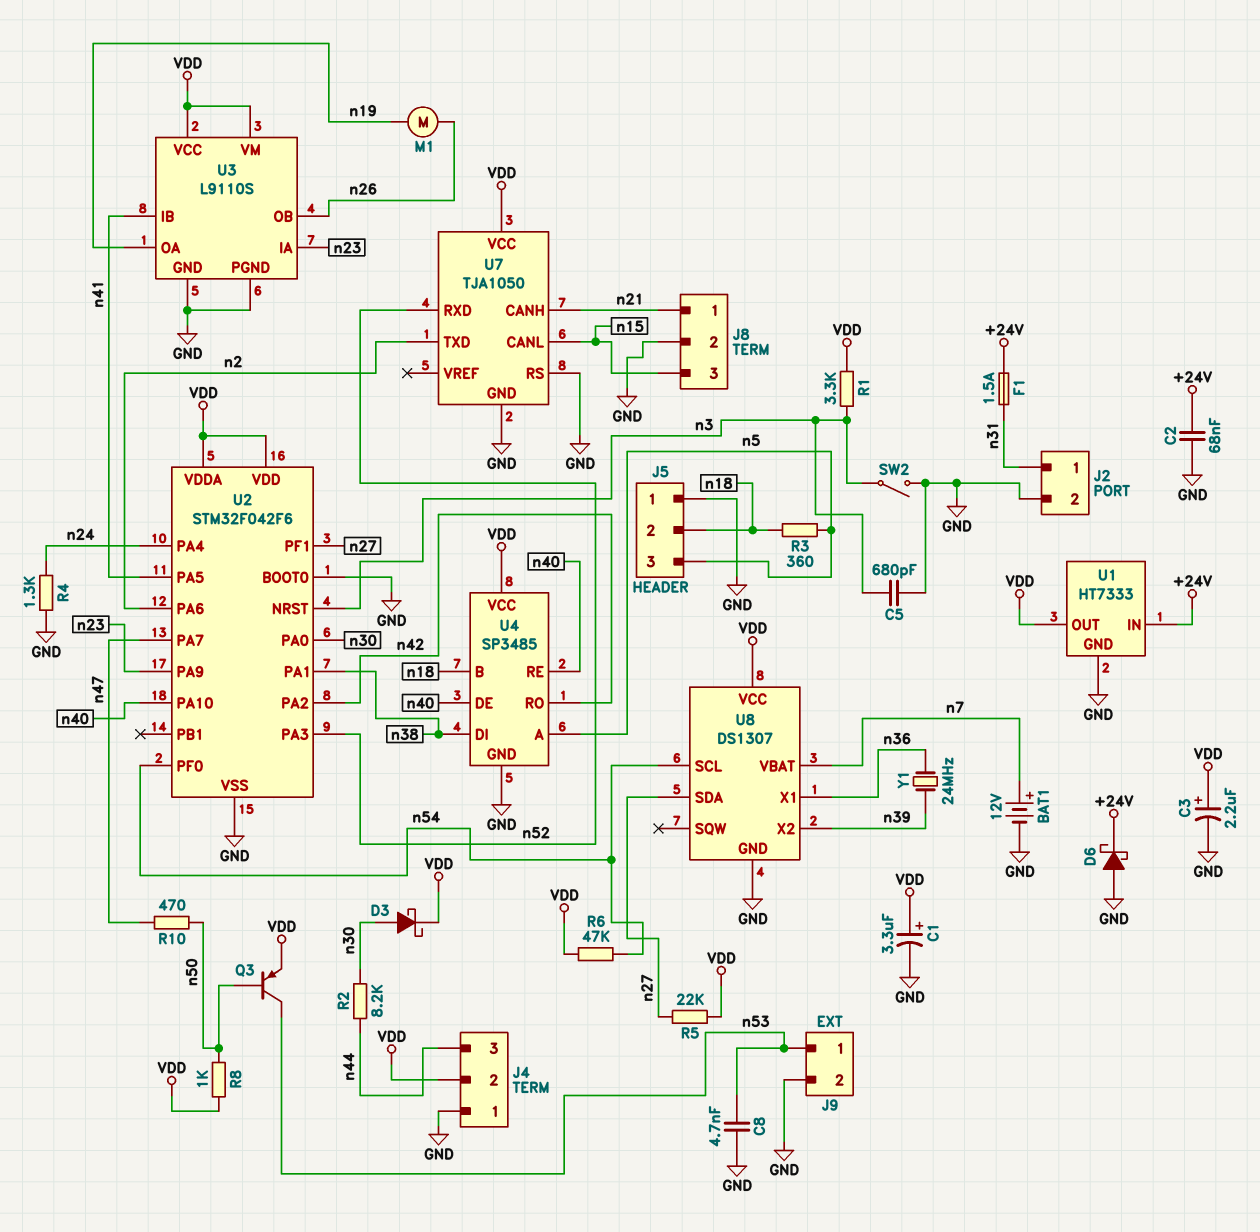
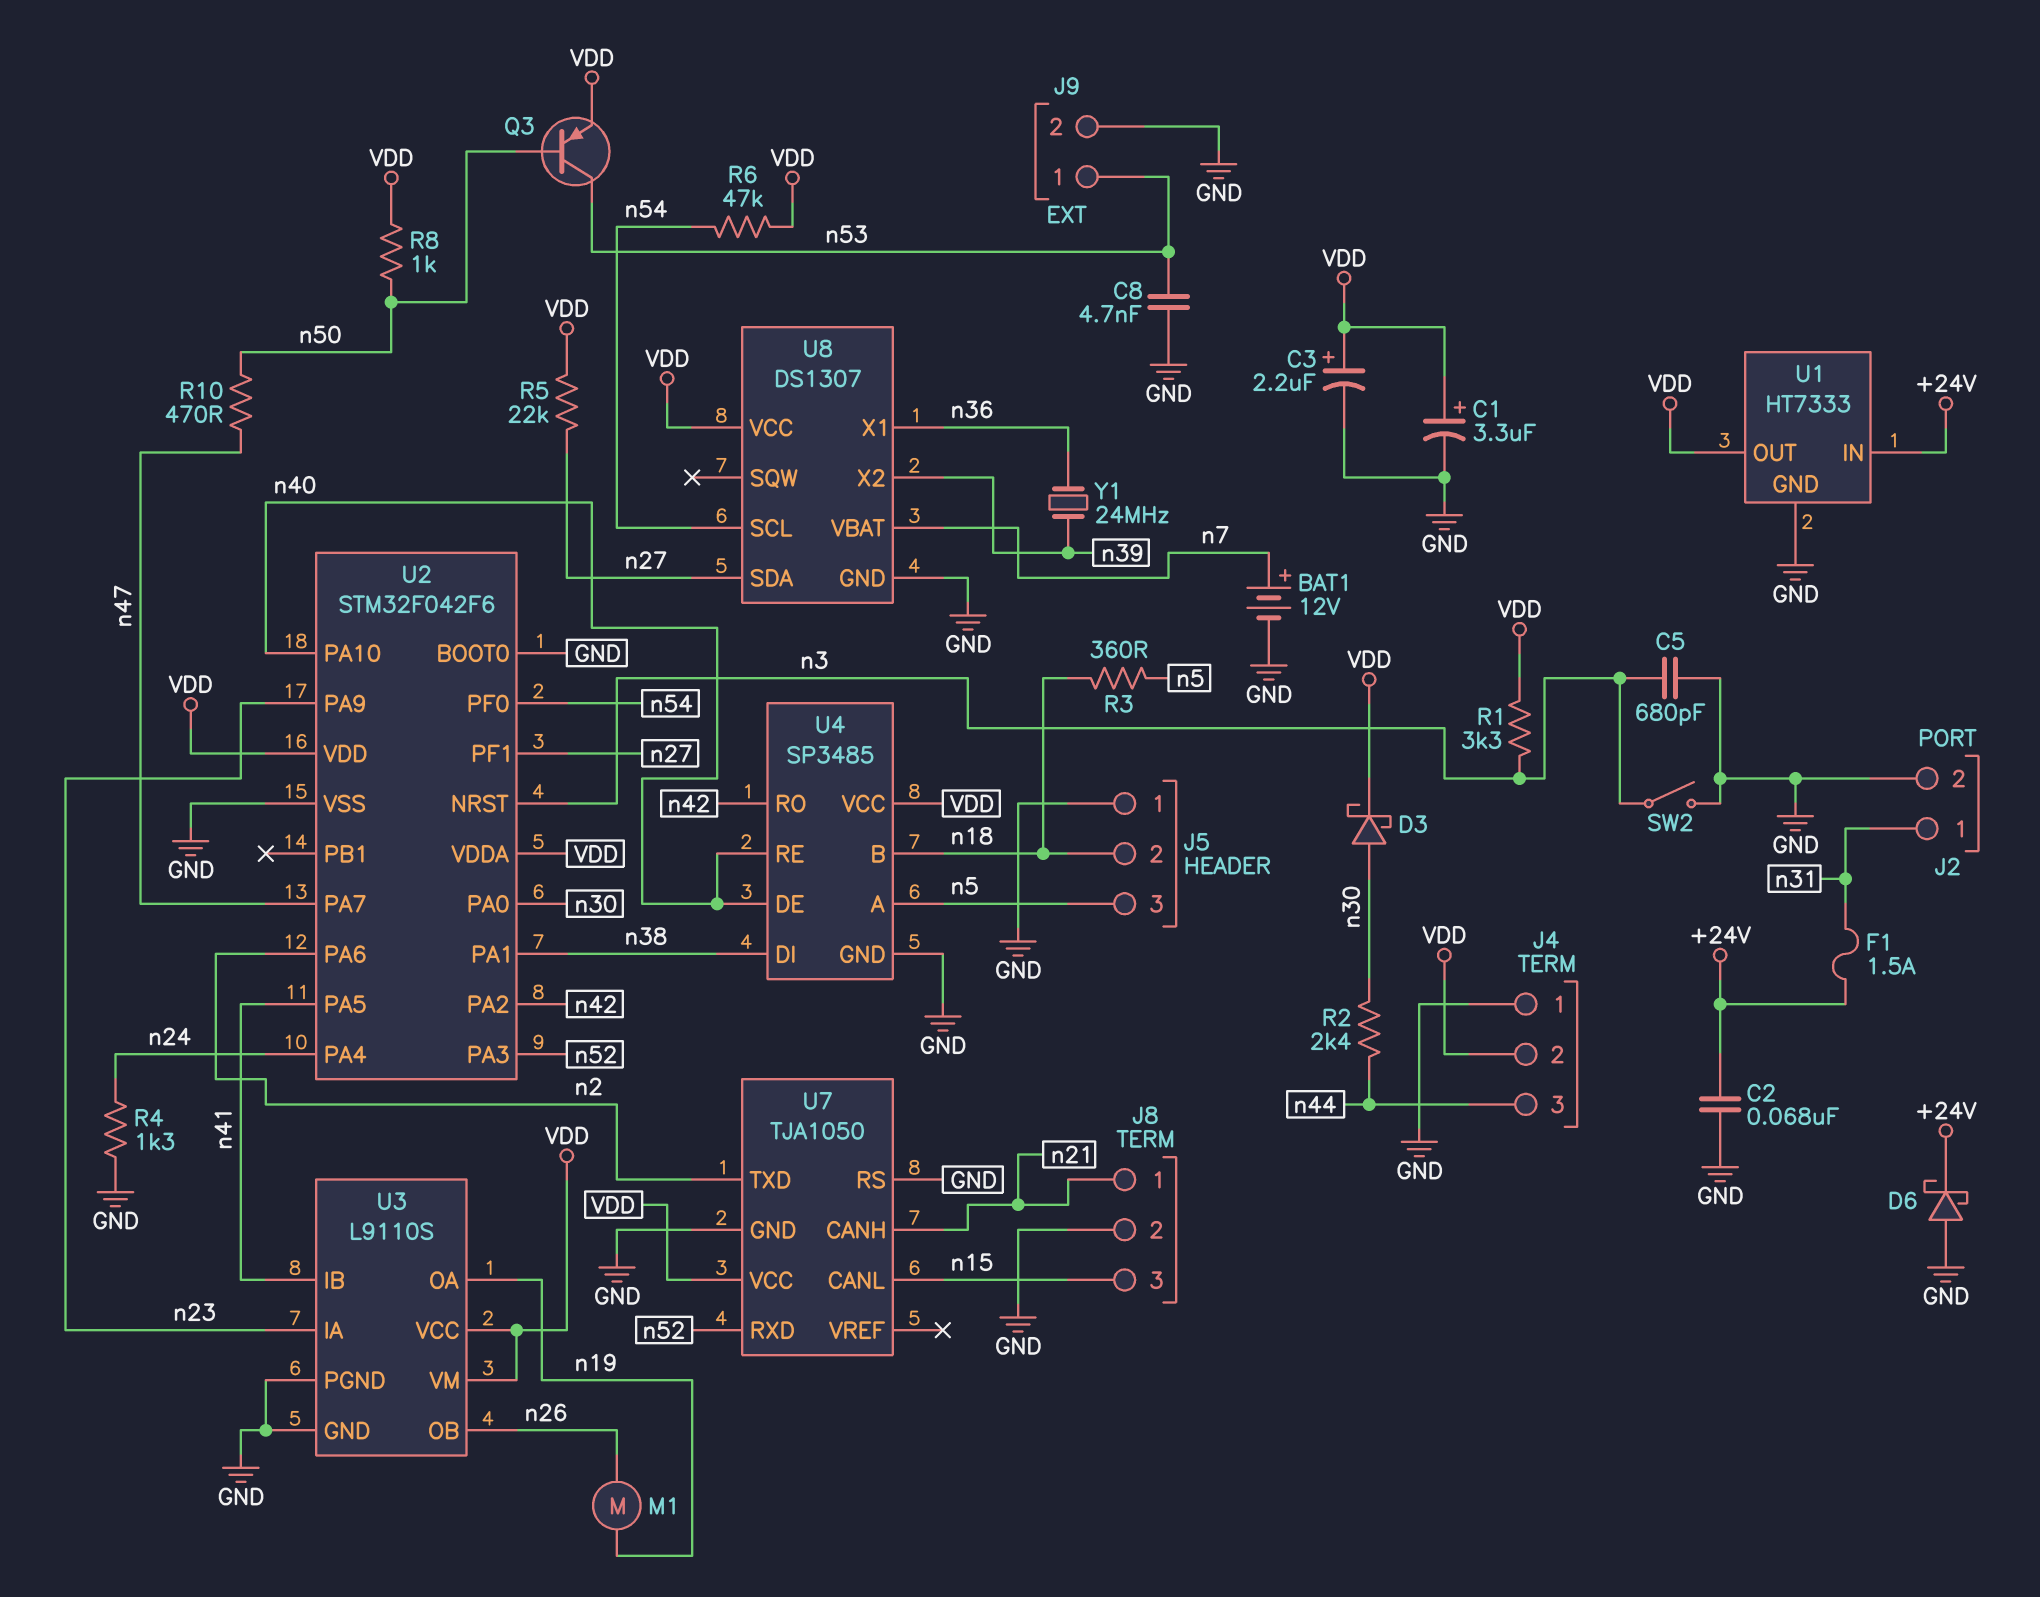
R2: 8.2k (n30, n44) -> 2.4k (n30, n44)

